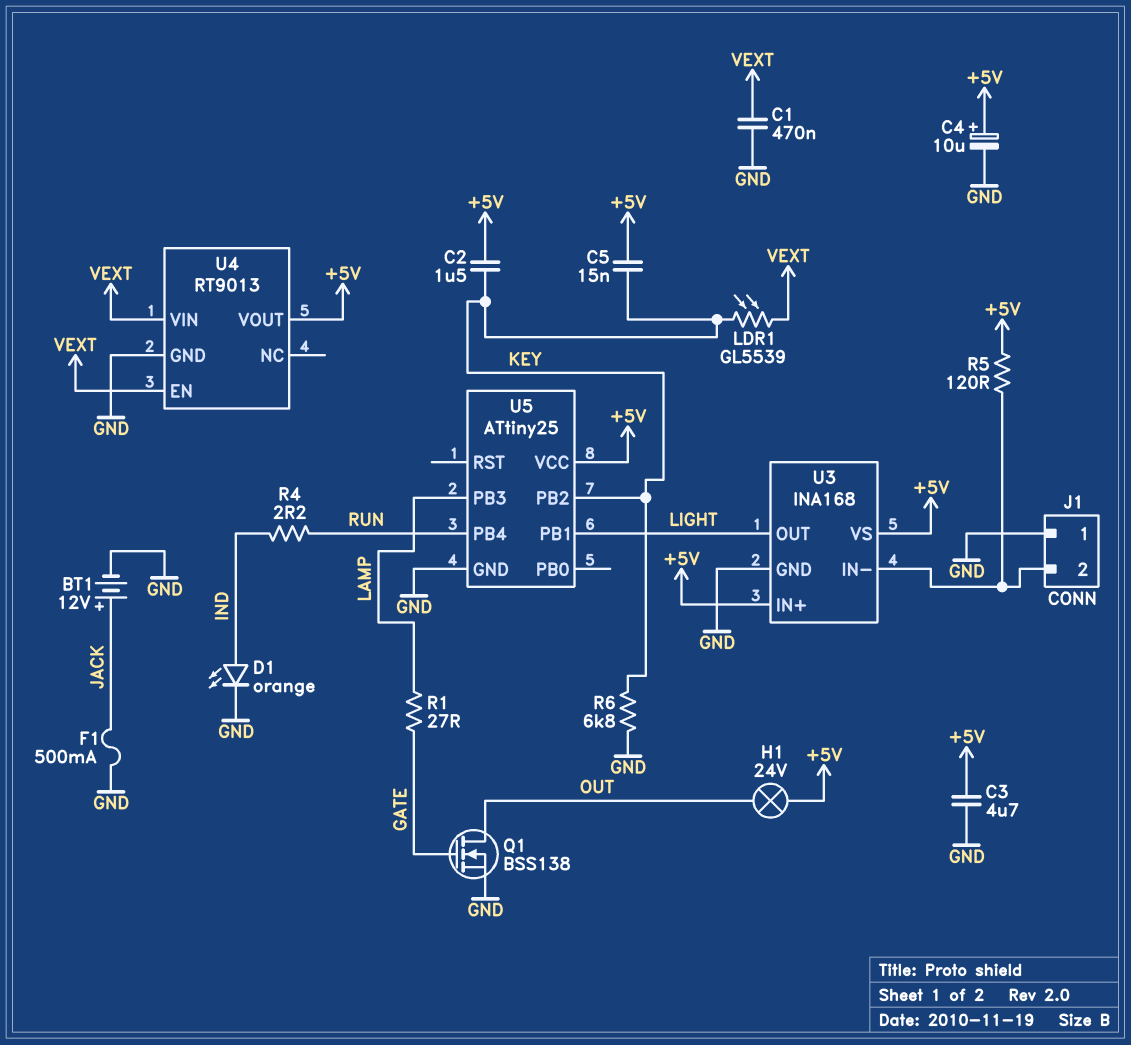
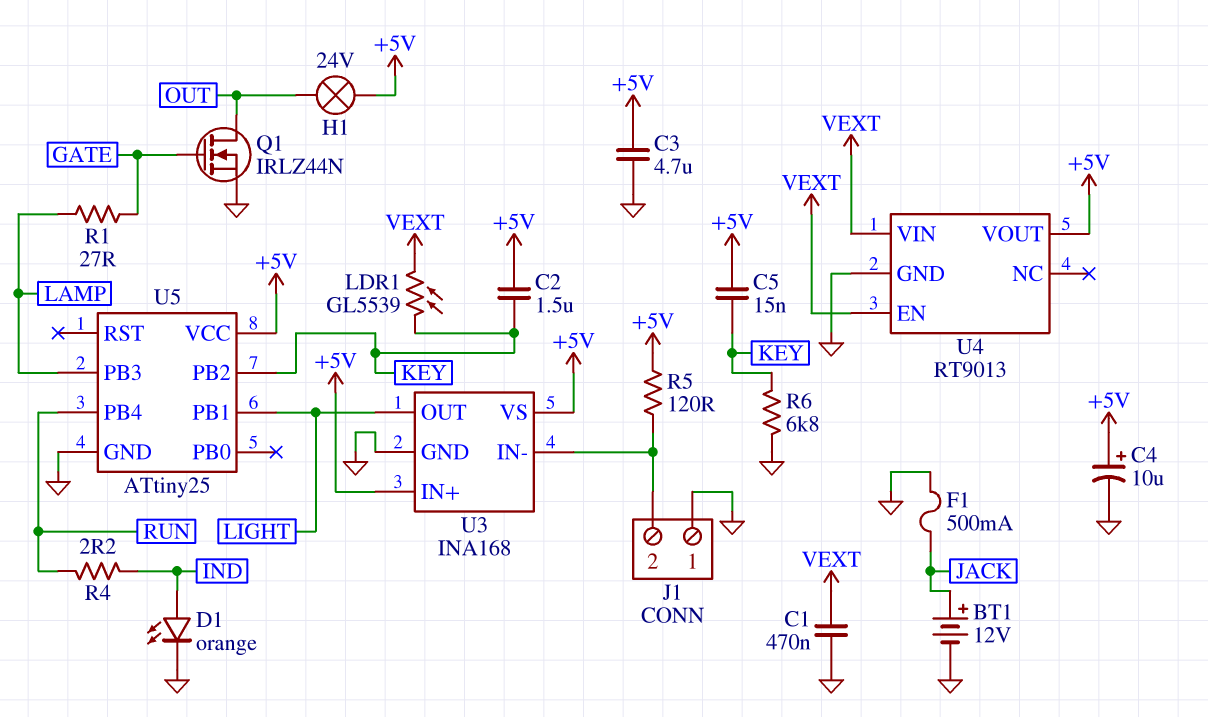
Q1: NMOS BSS138 (G GATE, D OUT, S GND) -> NMOS IRLZ44N (G GATE, D OUT, S GND)

